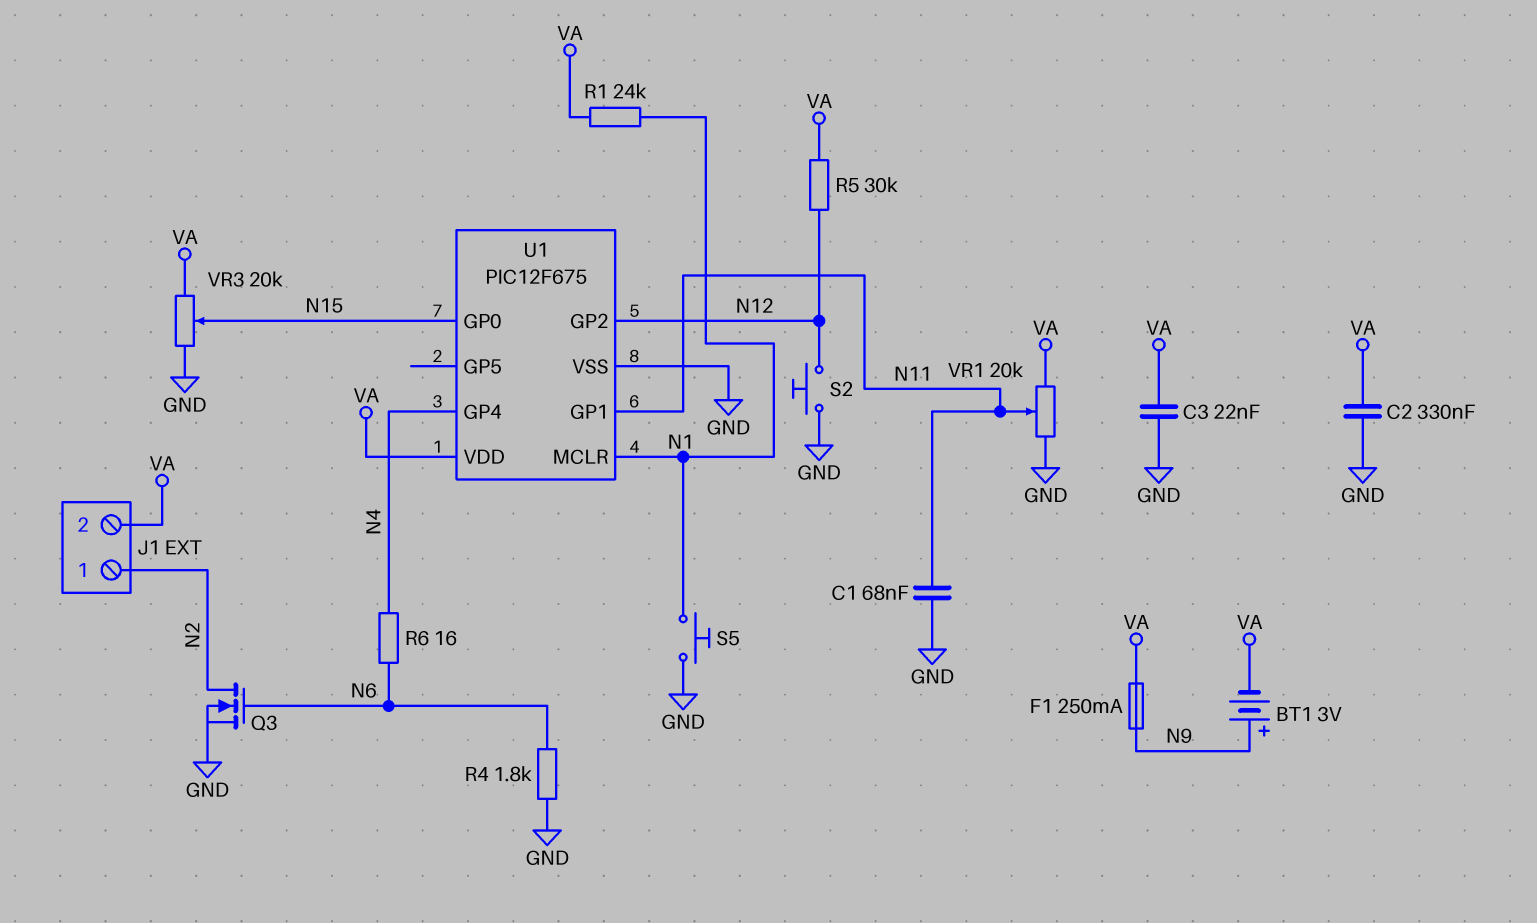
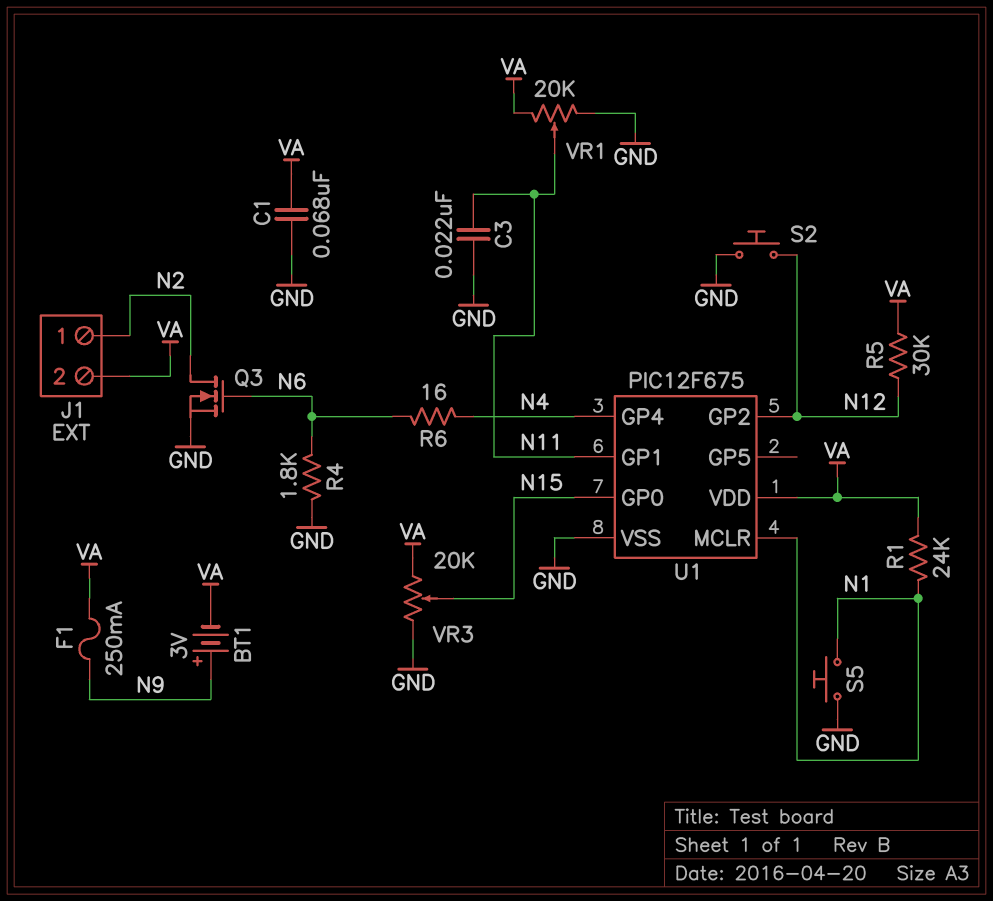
C1: 68nF (GND, N11) -> 68nF (GND, VA)
C2: 330nF (GND, VA) -> none
C3: 22nF (GND, VA) -> 22nF (GND, N11)

